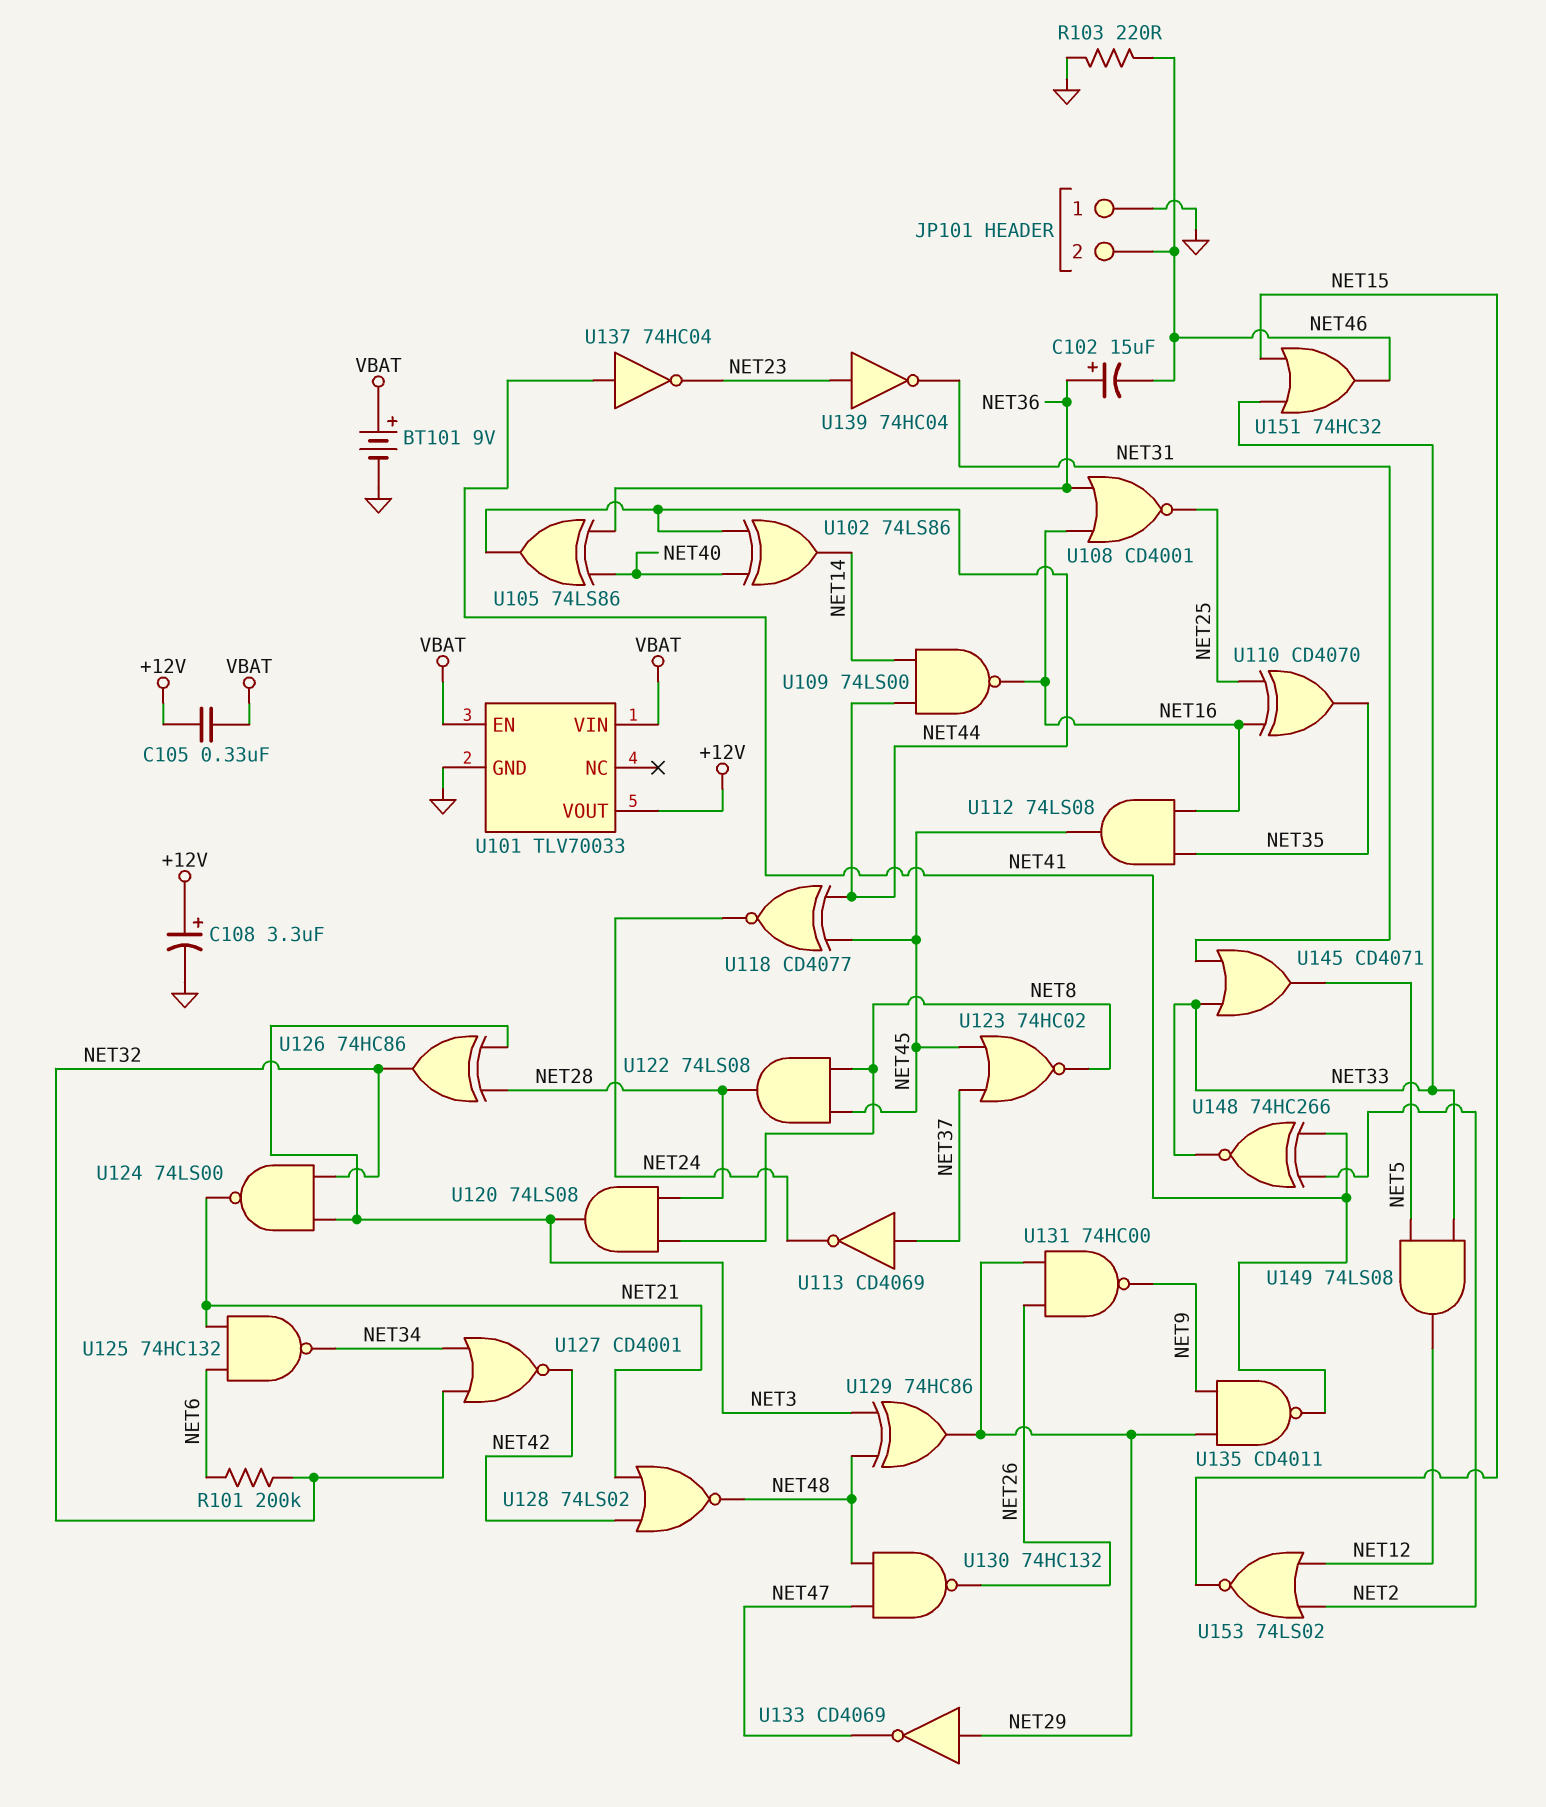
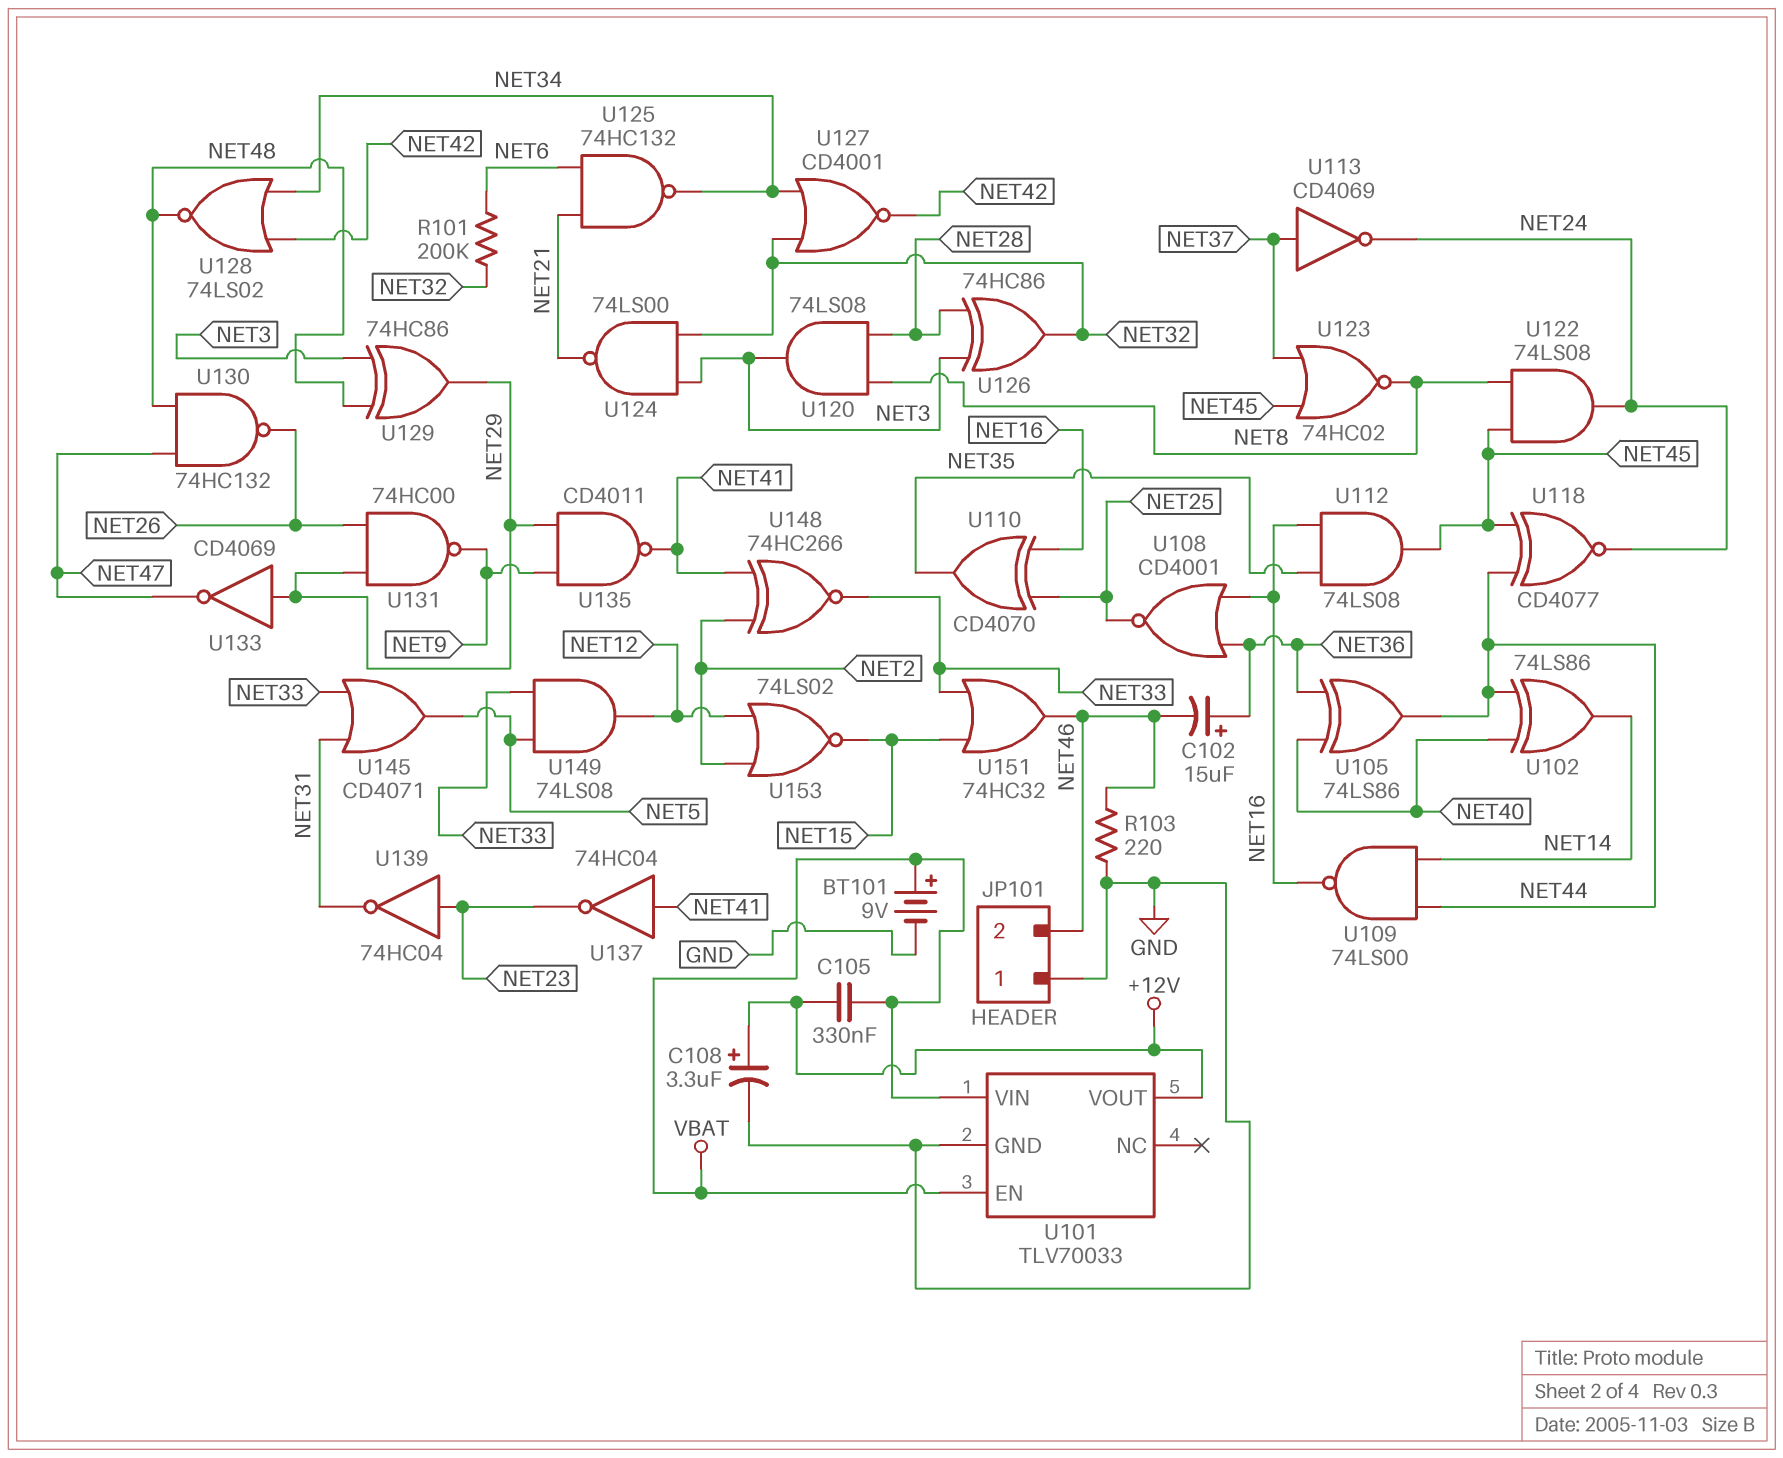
U122: AND 74LS08 (in NET8, in NET45, out NET28) -> AND 74LS08 (in NET8, in NET45, out NET24)
U128: NOR 74LS02 (in NET21, in NET42, out NET48) -> NOR 74LS02 (in NET34, in NET42, out NET48)

